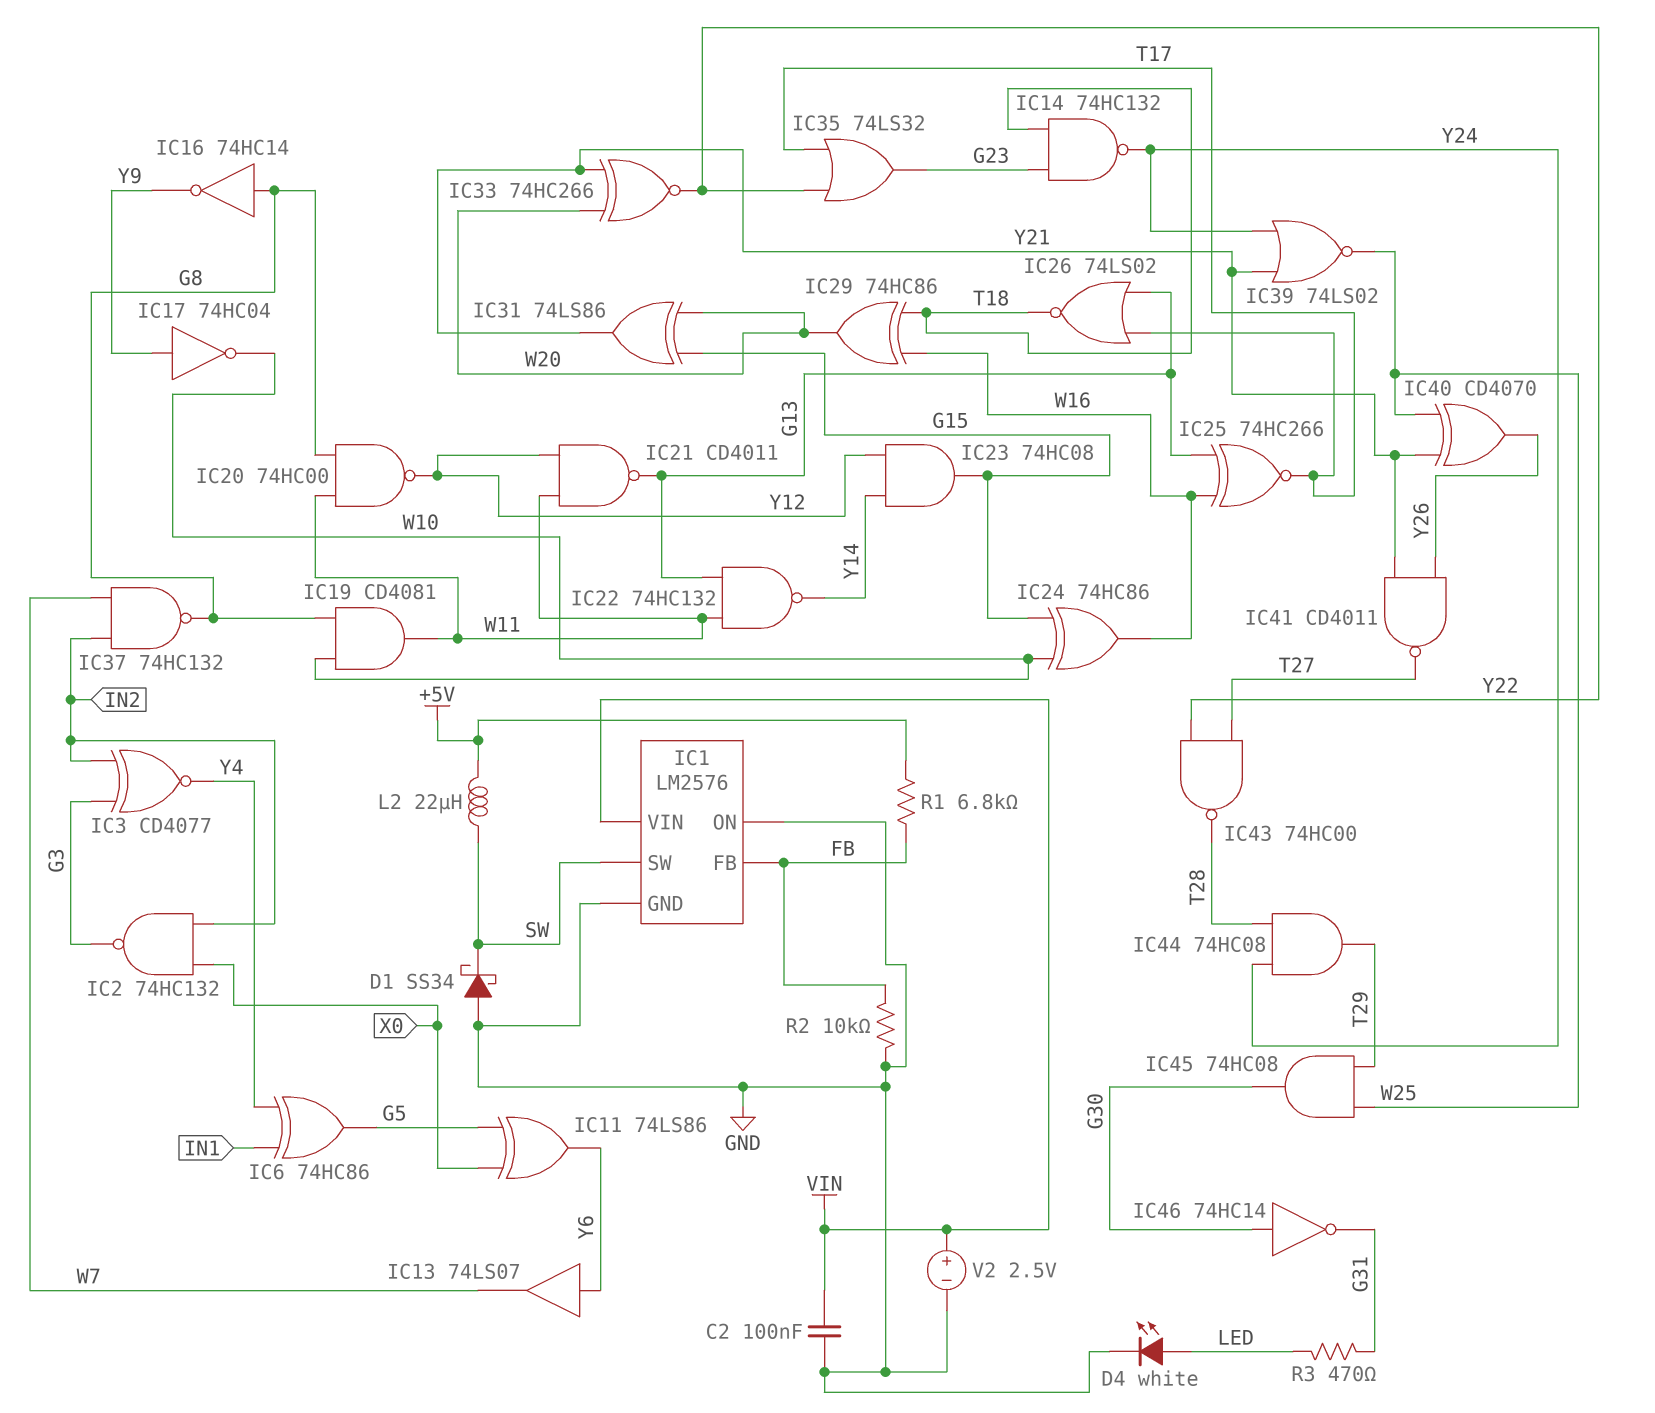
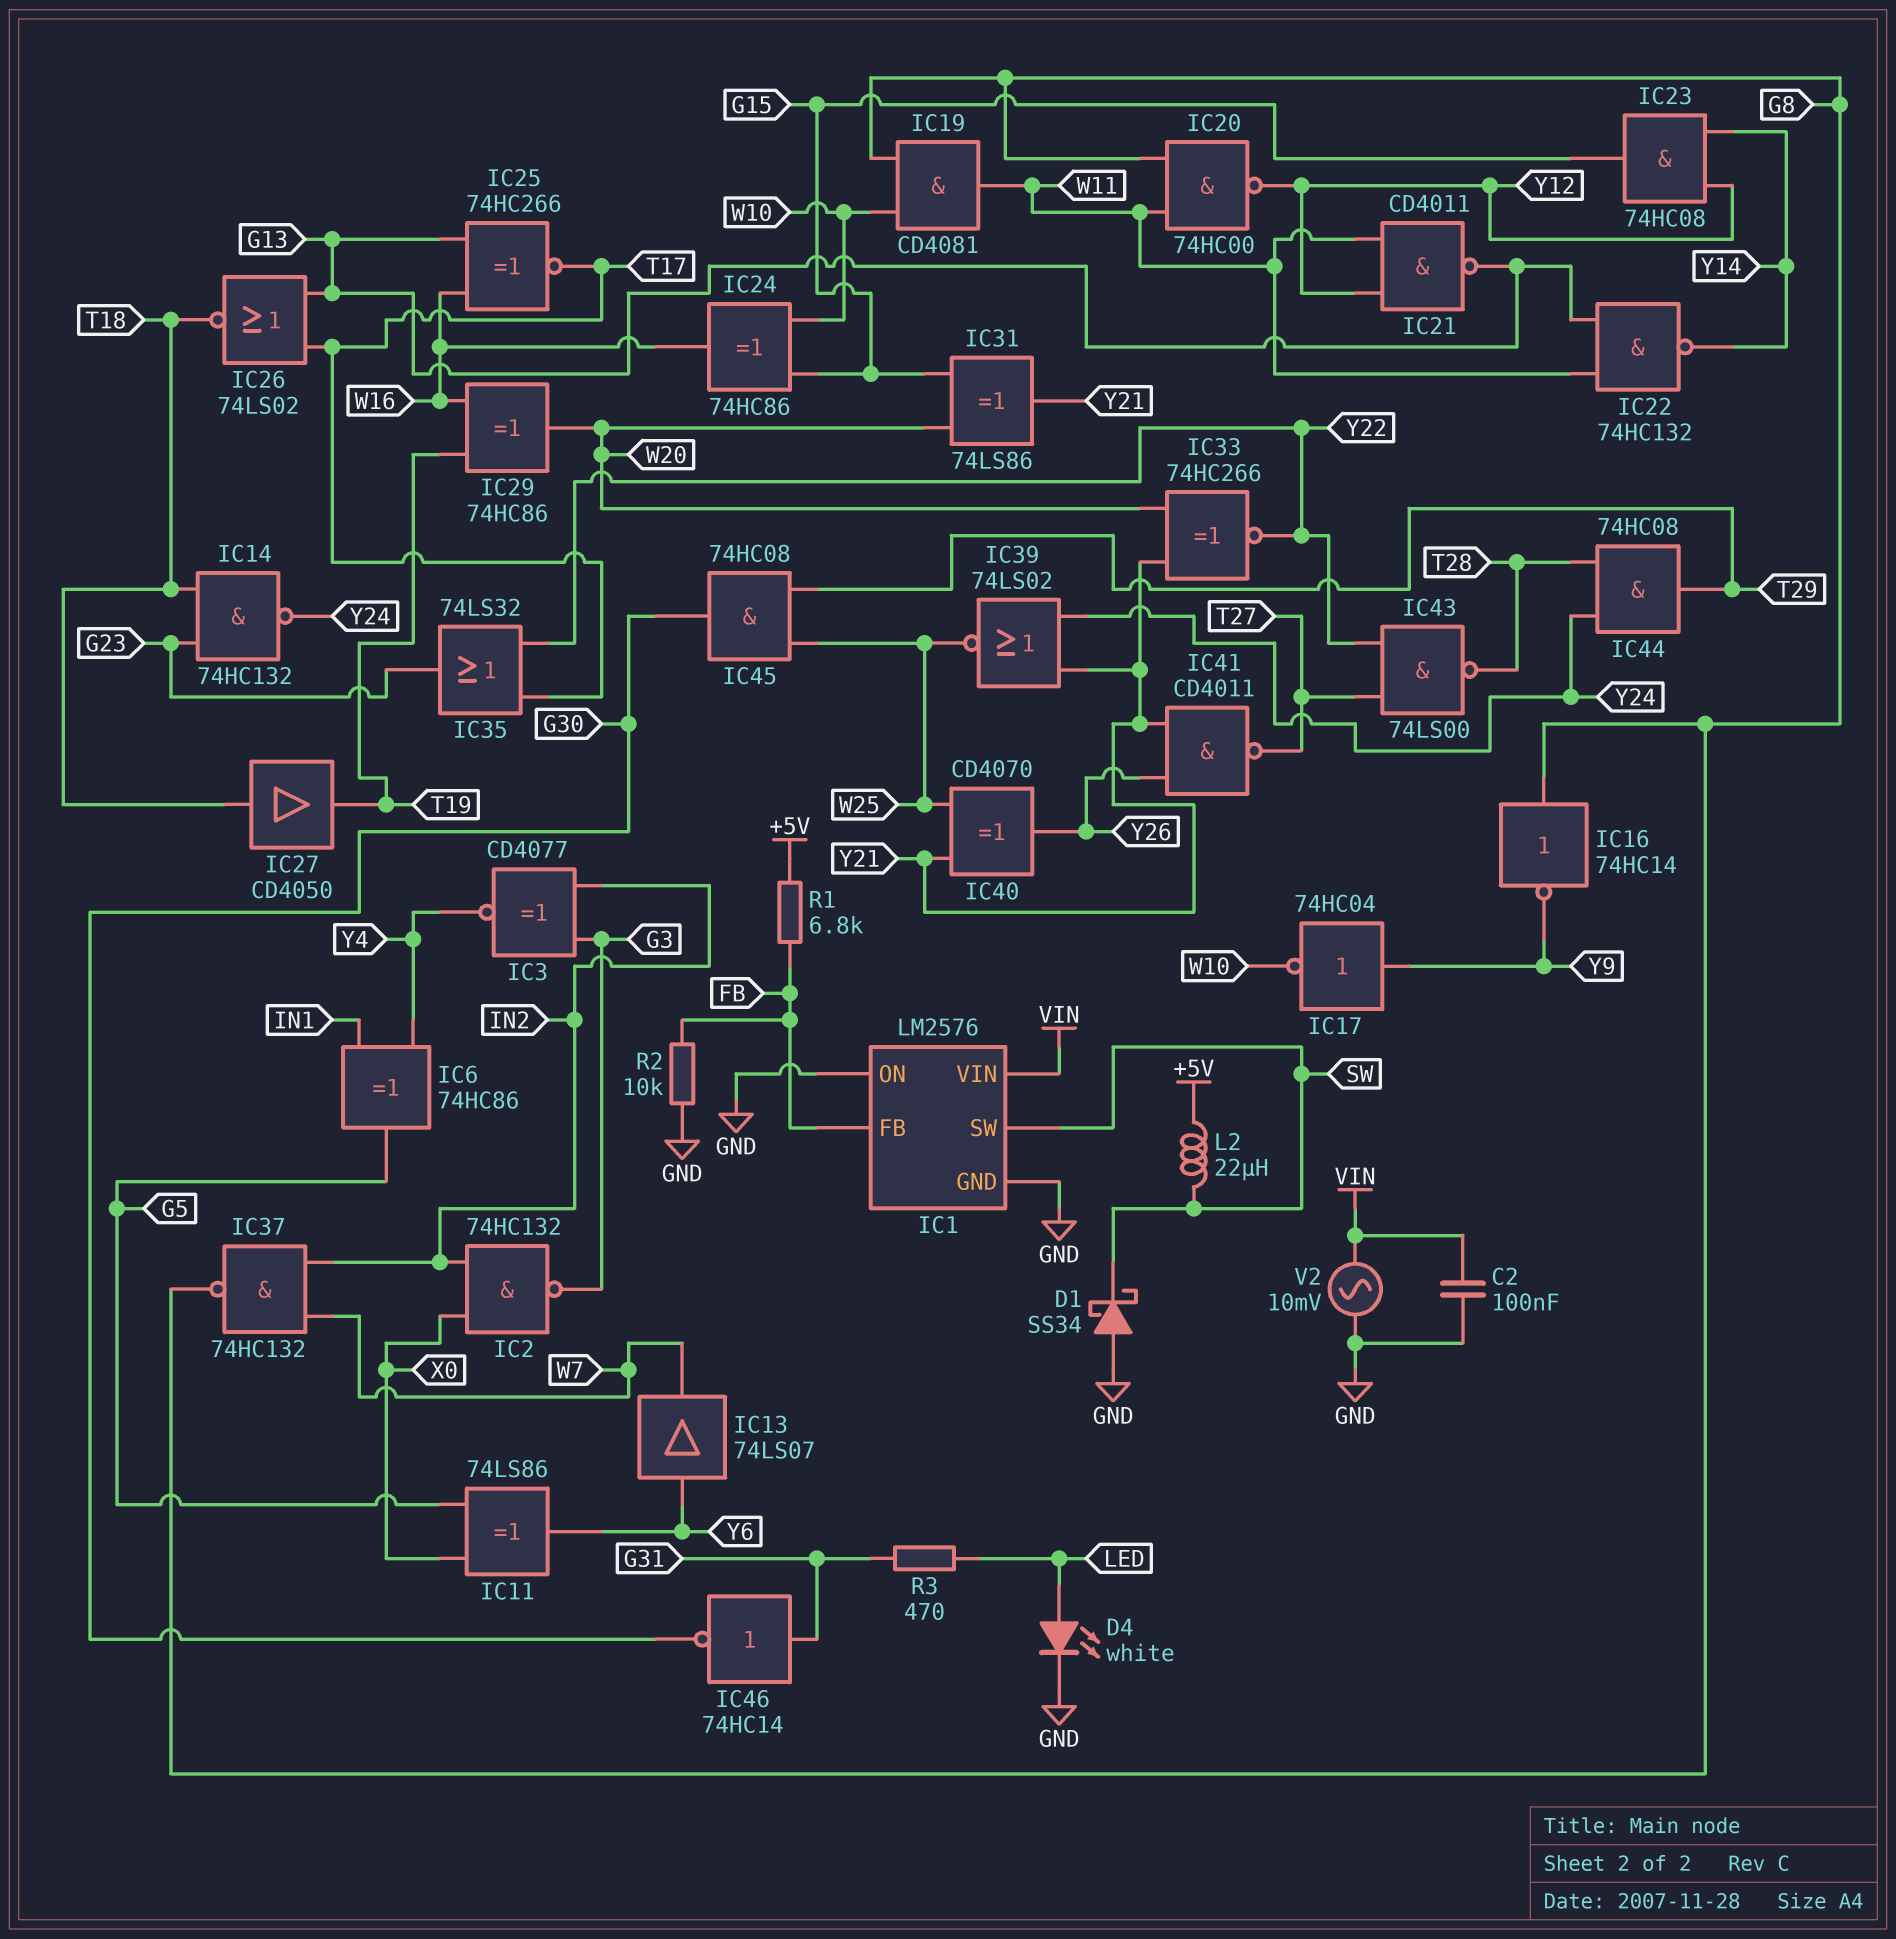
IC27: none -> buffer CD4050 (in T18, out T19)
IC29: XOR 74HC86 (in T18, in W16, out W20) -> XOR 74HC86 (in T19, in W16, out W20)
IC43: NAND 74HC00 (in T27, in Y22, out T28) -> NAND 74LS00 (in T27, in Y22, out T28)
IC46: NOT 74HC14 (in G30, out G31) -> NOT 74HC14 (in G31, out G30)
V2: 2.5V (plus VIN, minus GND) -> AC 10mV (GND, VIN)

